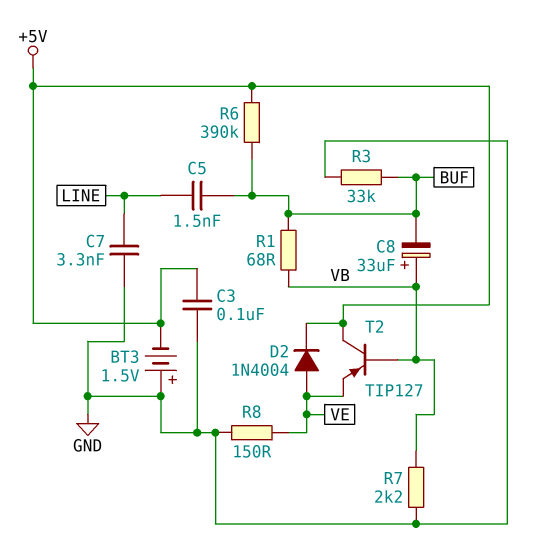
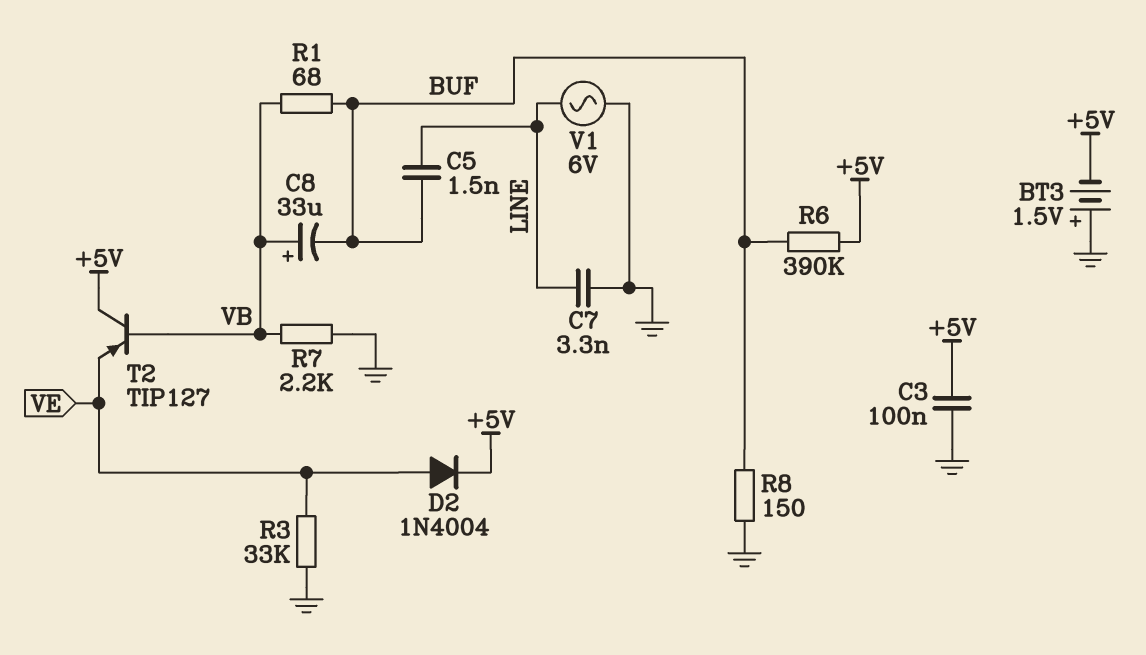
R3: 33k (BUF, GND) -> 33k (GND, VE)
R8: 150 (GND, VE) -> 150 (BUF, GND)
V1: none -> AC 6V (GND, LINE)

